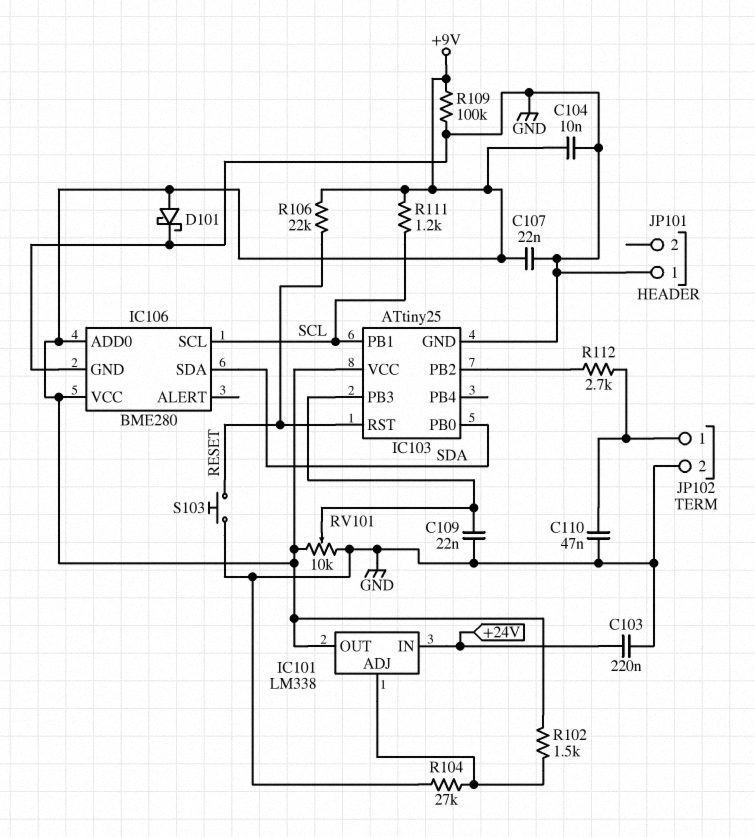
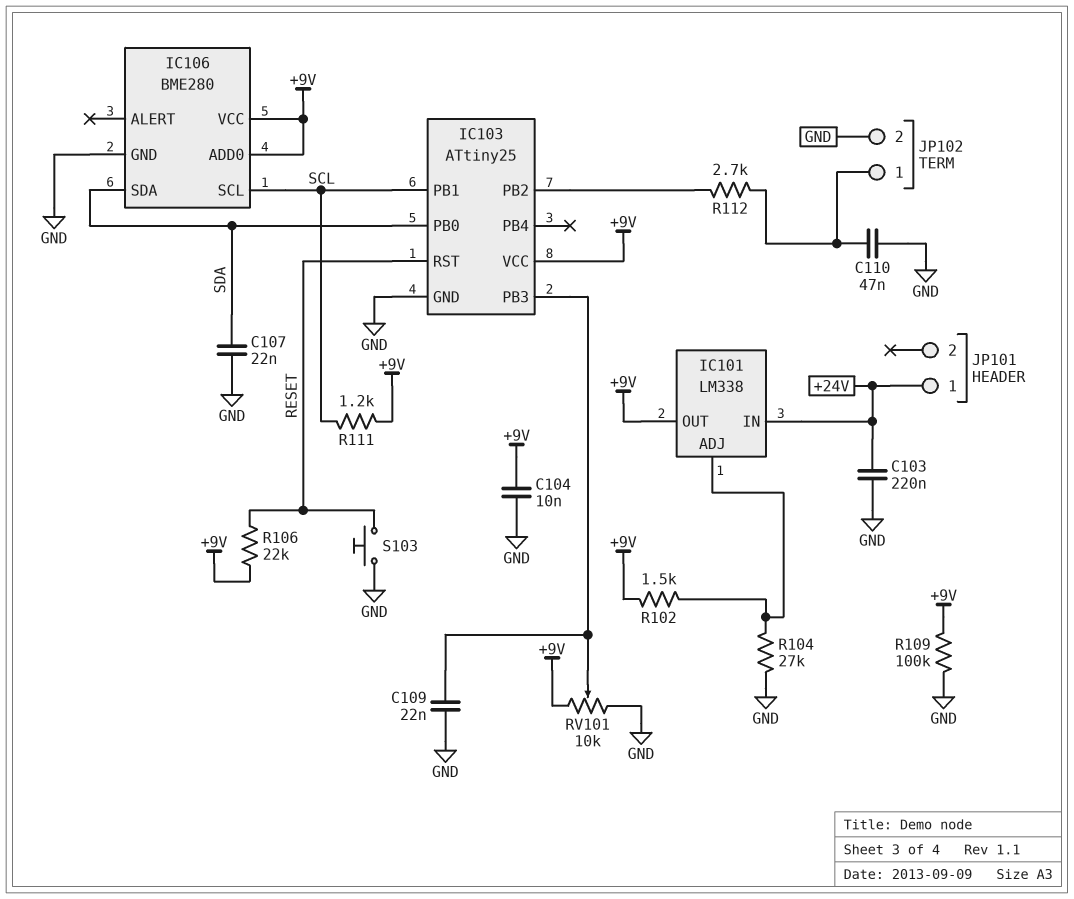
C107: 22nF (+9V, GND) -> 22nF (GND, SDA)
D101: schottky (A +9V, K GND) -> none
JP101 pin 1: GND -> +24V

